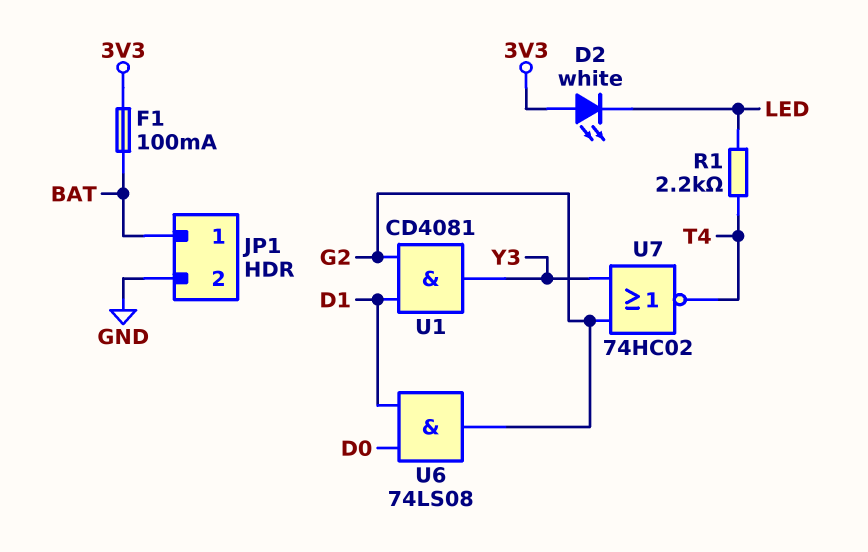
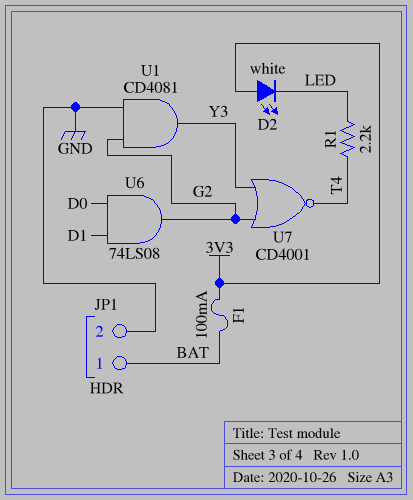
U1: AND CD4081 (in D1, in G2, out Y3) -> AND CD4081 (in G2, in GND, out Y3)
U7: NOR 74HC02 (in G2, in Y3, out T4) -> NOR CD4001 (in G2, in Y3, out T4)

